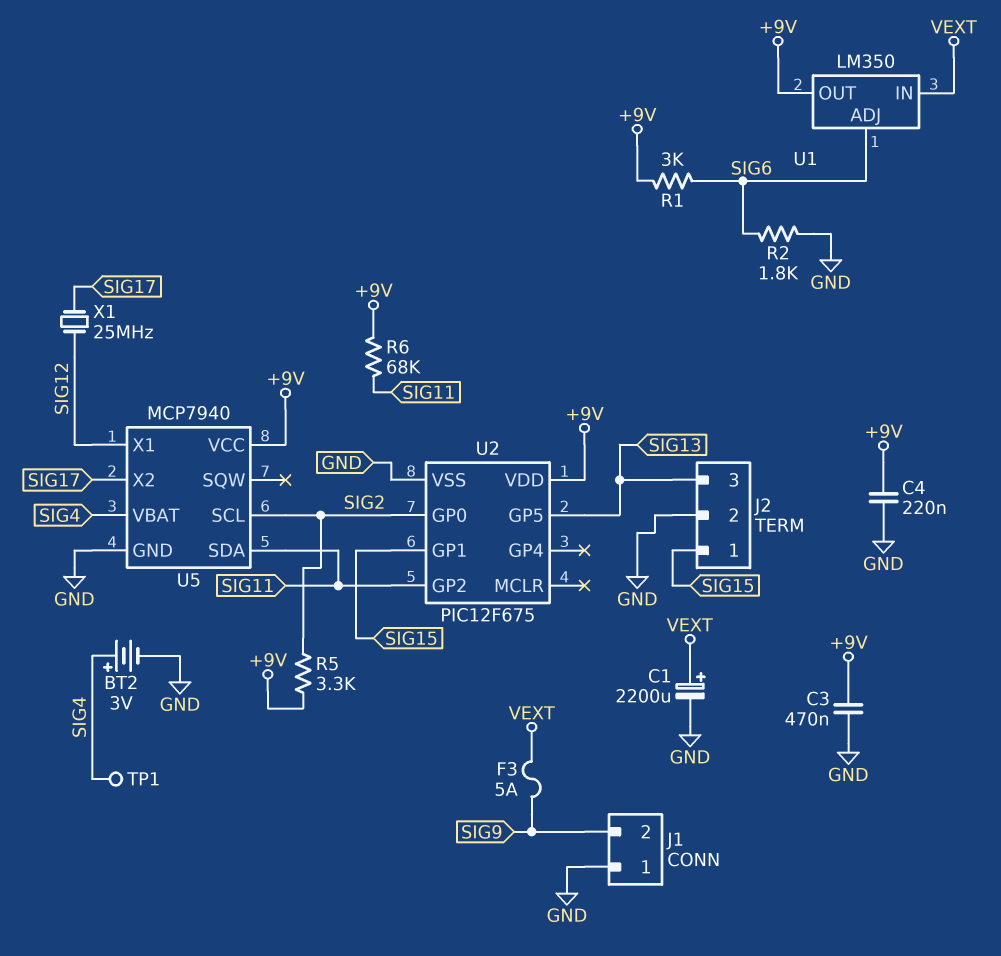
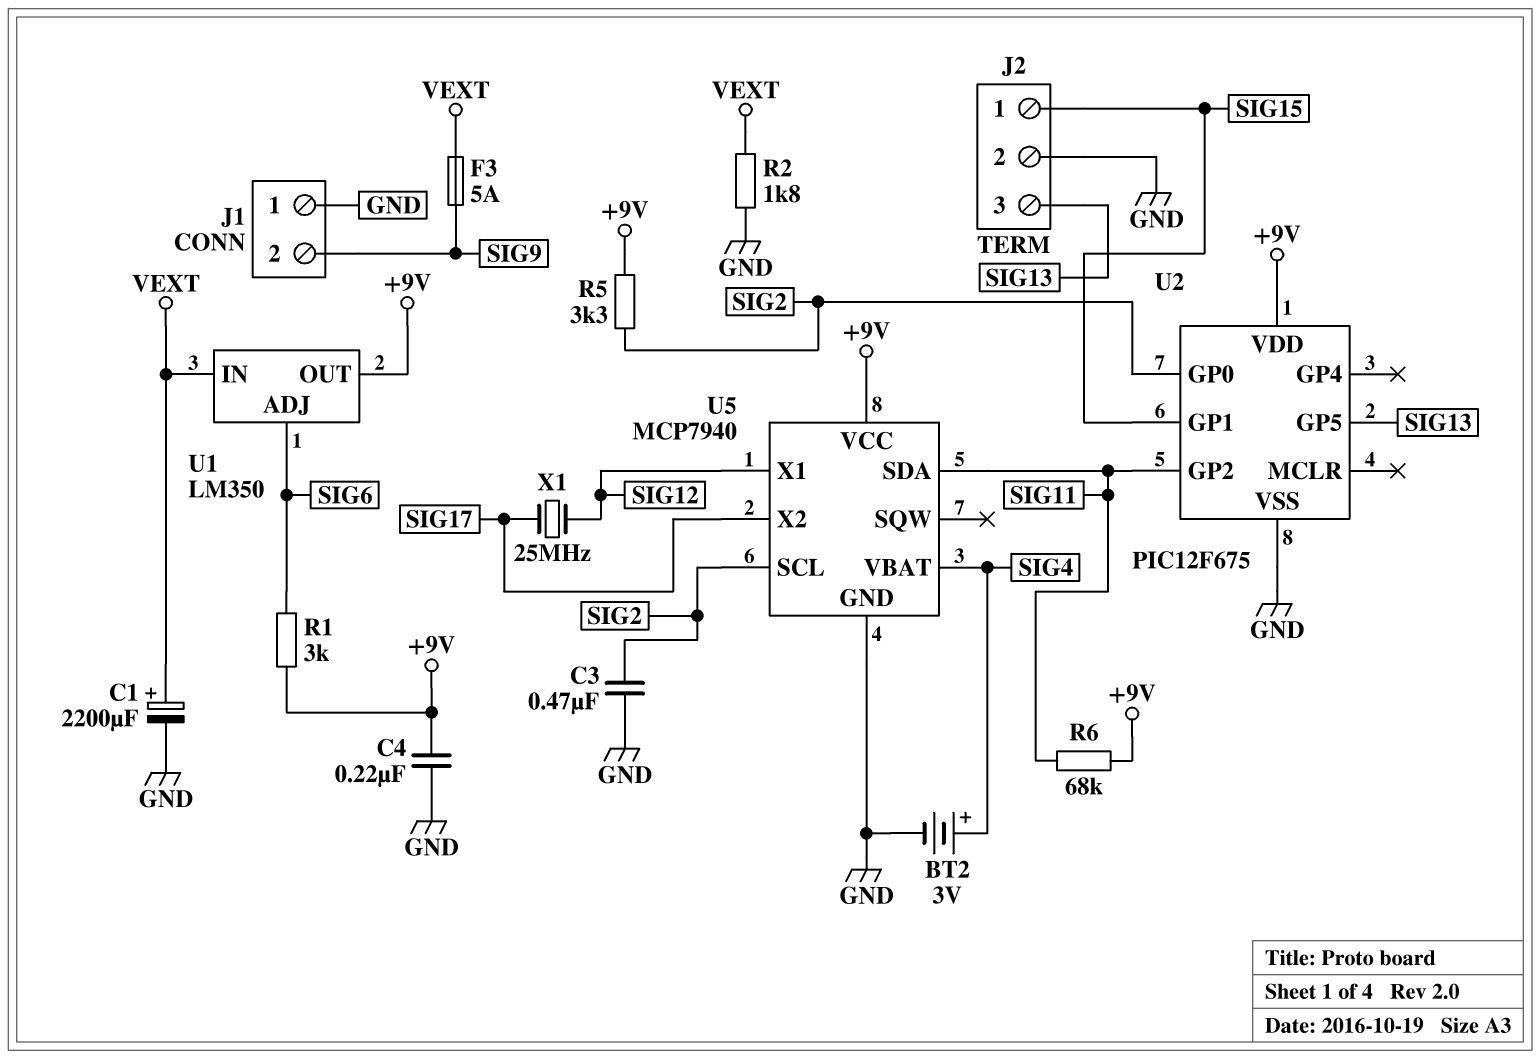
C3: 470nF (+9V, GND) -> 470nF (GND, SIG2)
R2: 1.8k (GND, SIG6) -> 1.8k (GND, VEXT)
TP1: test point (SIG4) -> none

